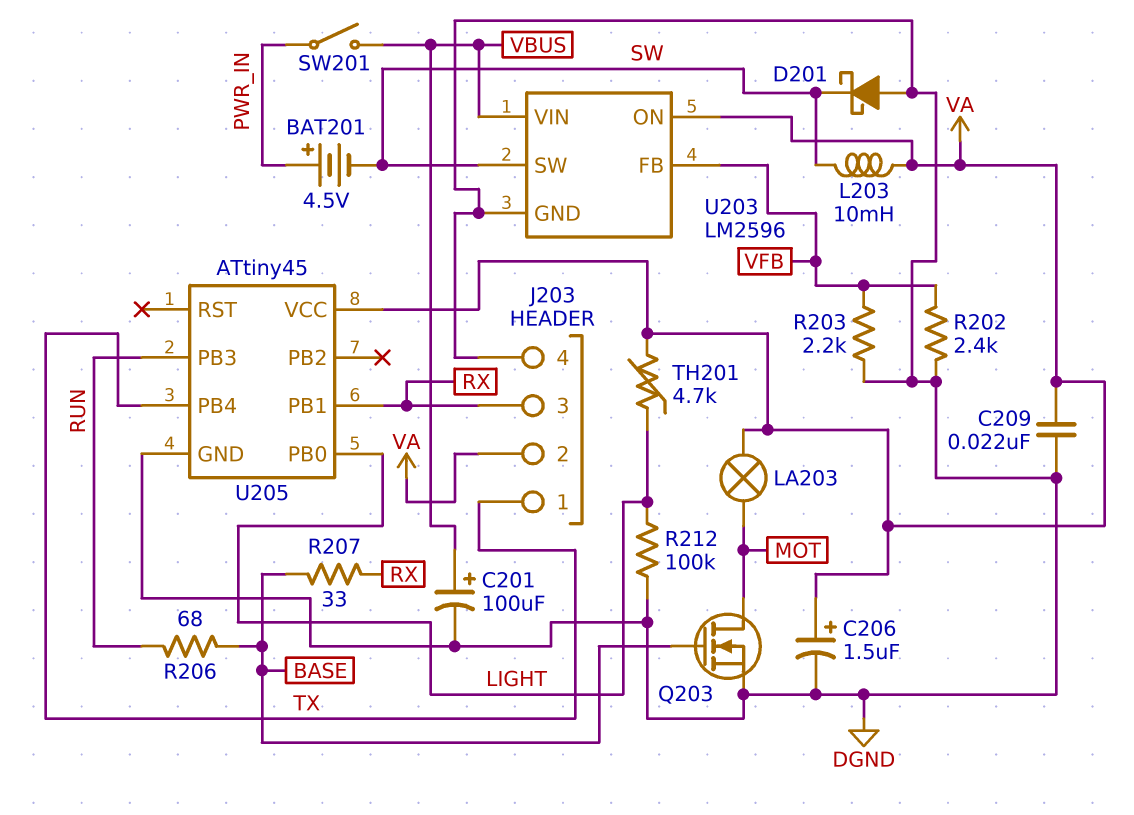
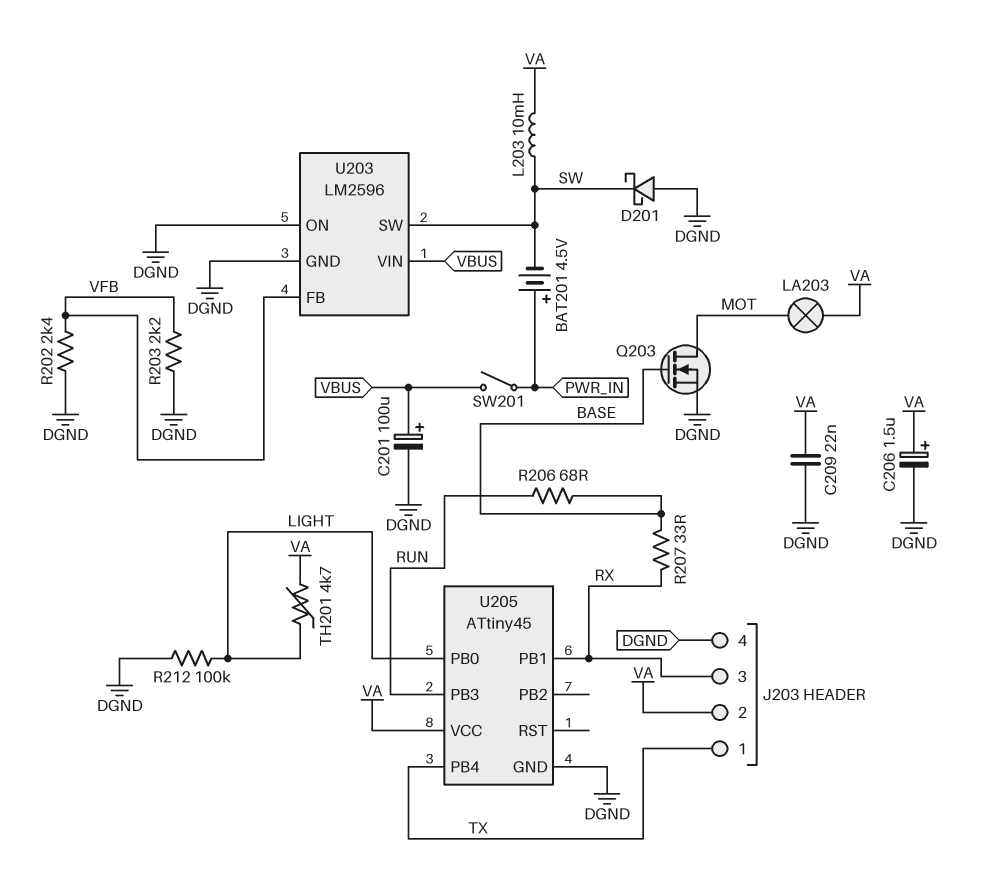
U203 pin ON: VA -> DGND

